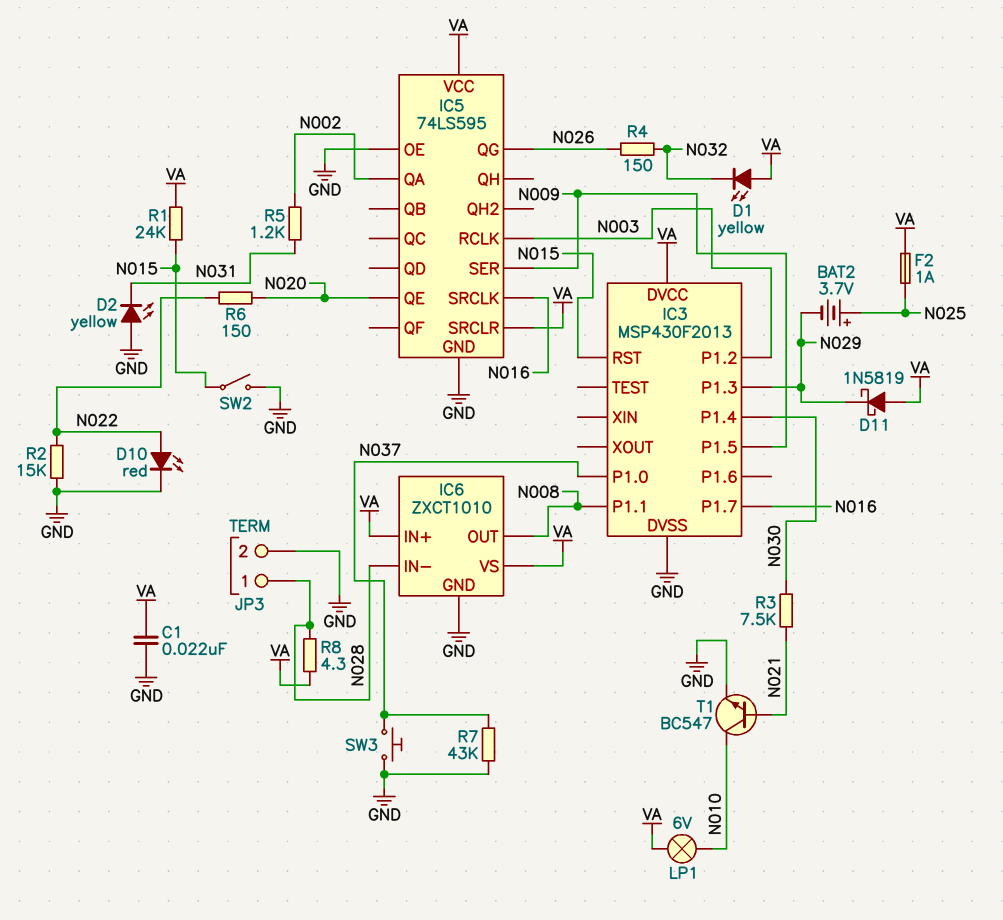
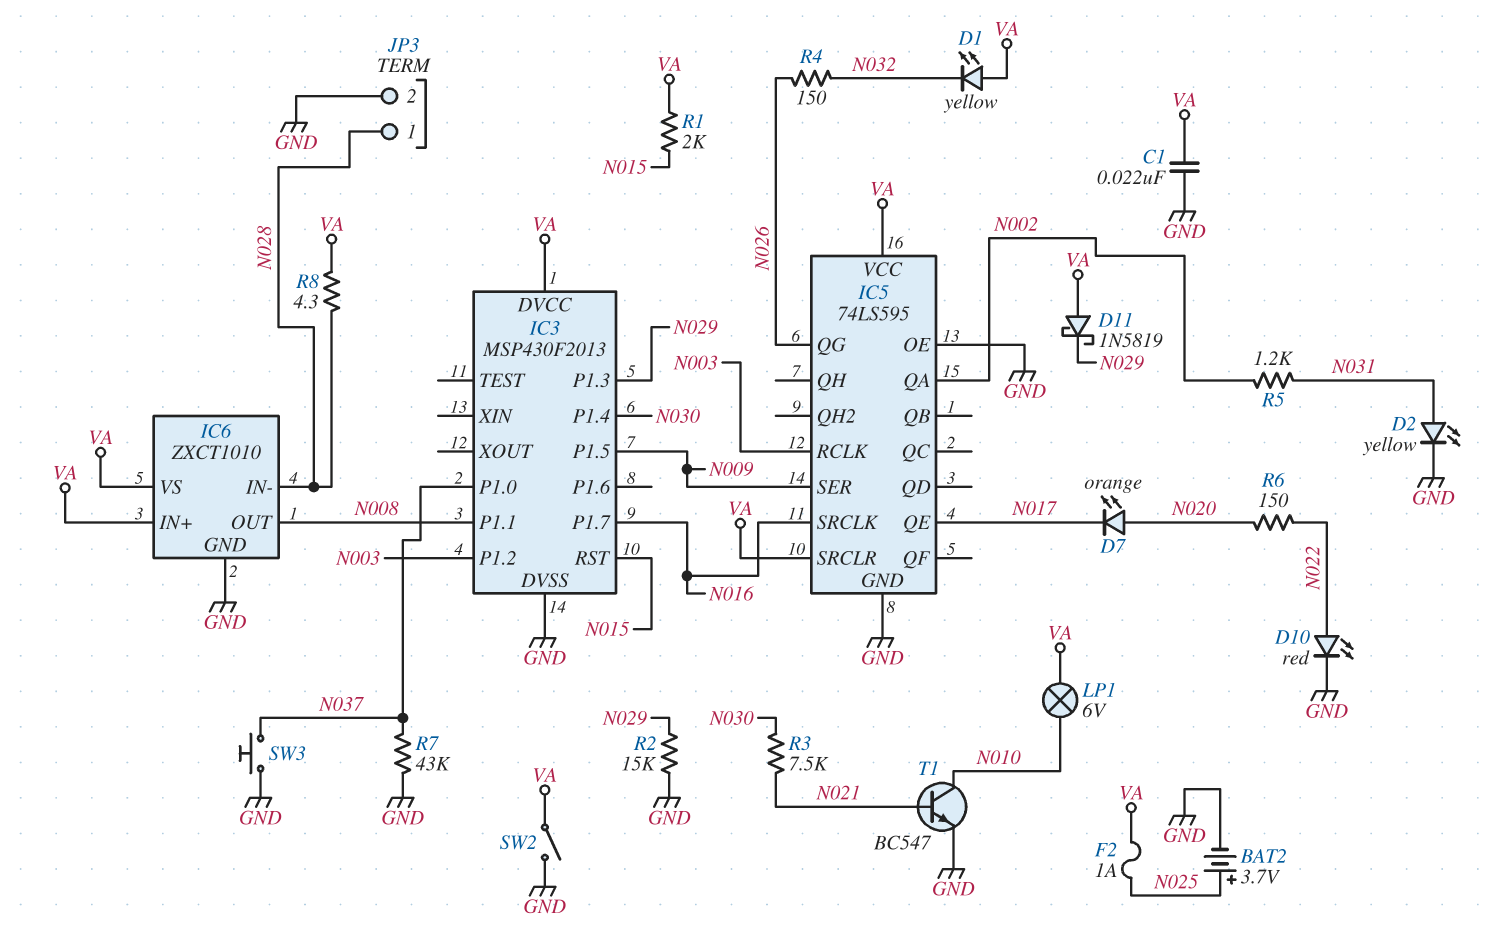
BAT2: 3.7V (plus N025, minus N029) -> 3.7V (plus N025, minus GND)
D2: LED yellow (A GND, K N031) -> LED yellow (A N031, K GND)
D7: none -> LED orange (A N020, K N017)
IC5 pin QE: N020 -> N017
R1: 24k (N015, VA) -> 2k (N015, VA)
R2: 15k (GND, N022) -> 15k (GND, N029)
SW2: switch (GND, N015) -> switch (GND, VA)

